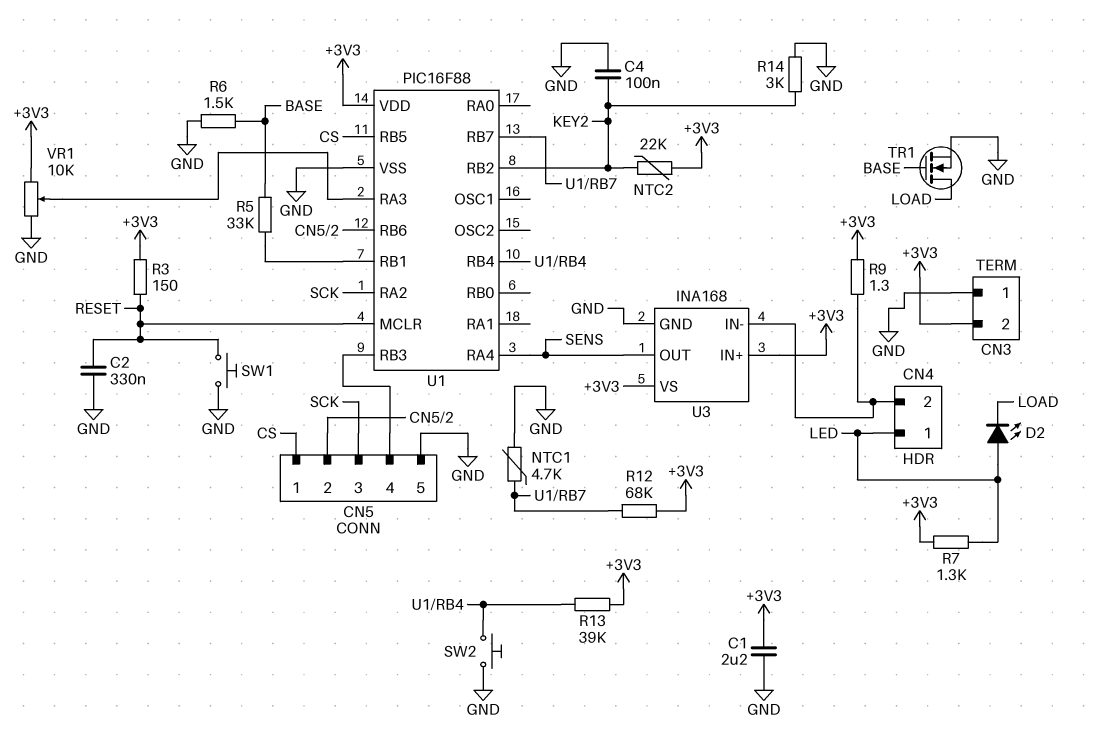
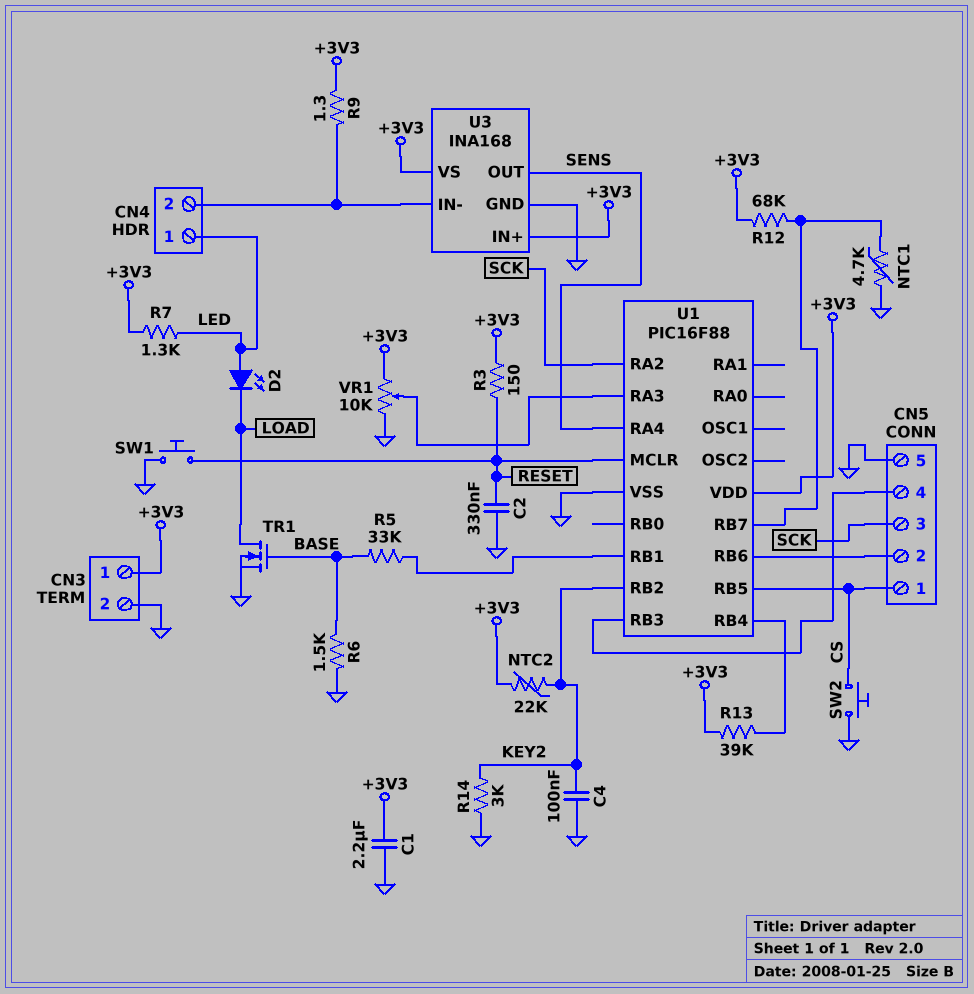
CN3 pin 1: GND -> +3V3
CN3 pin 2: +3V3 -> GND
SW2: button (GND, U1/RB4) -> button (CS, GND)

